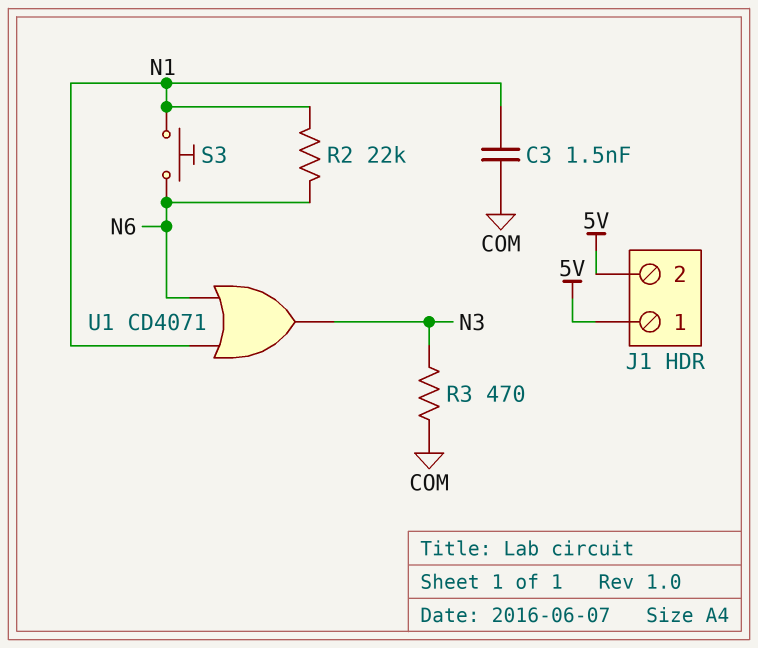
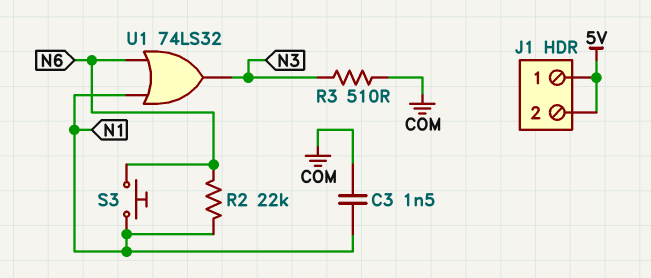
R3: 470 (COM, N3) -> 510 (COM, N3)
U1: OR CD4071 (in N1, in N6, out N3) -> OR 74LS32 (in N1, in N6, out N3)

